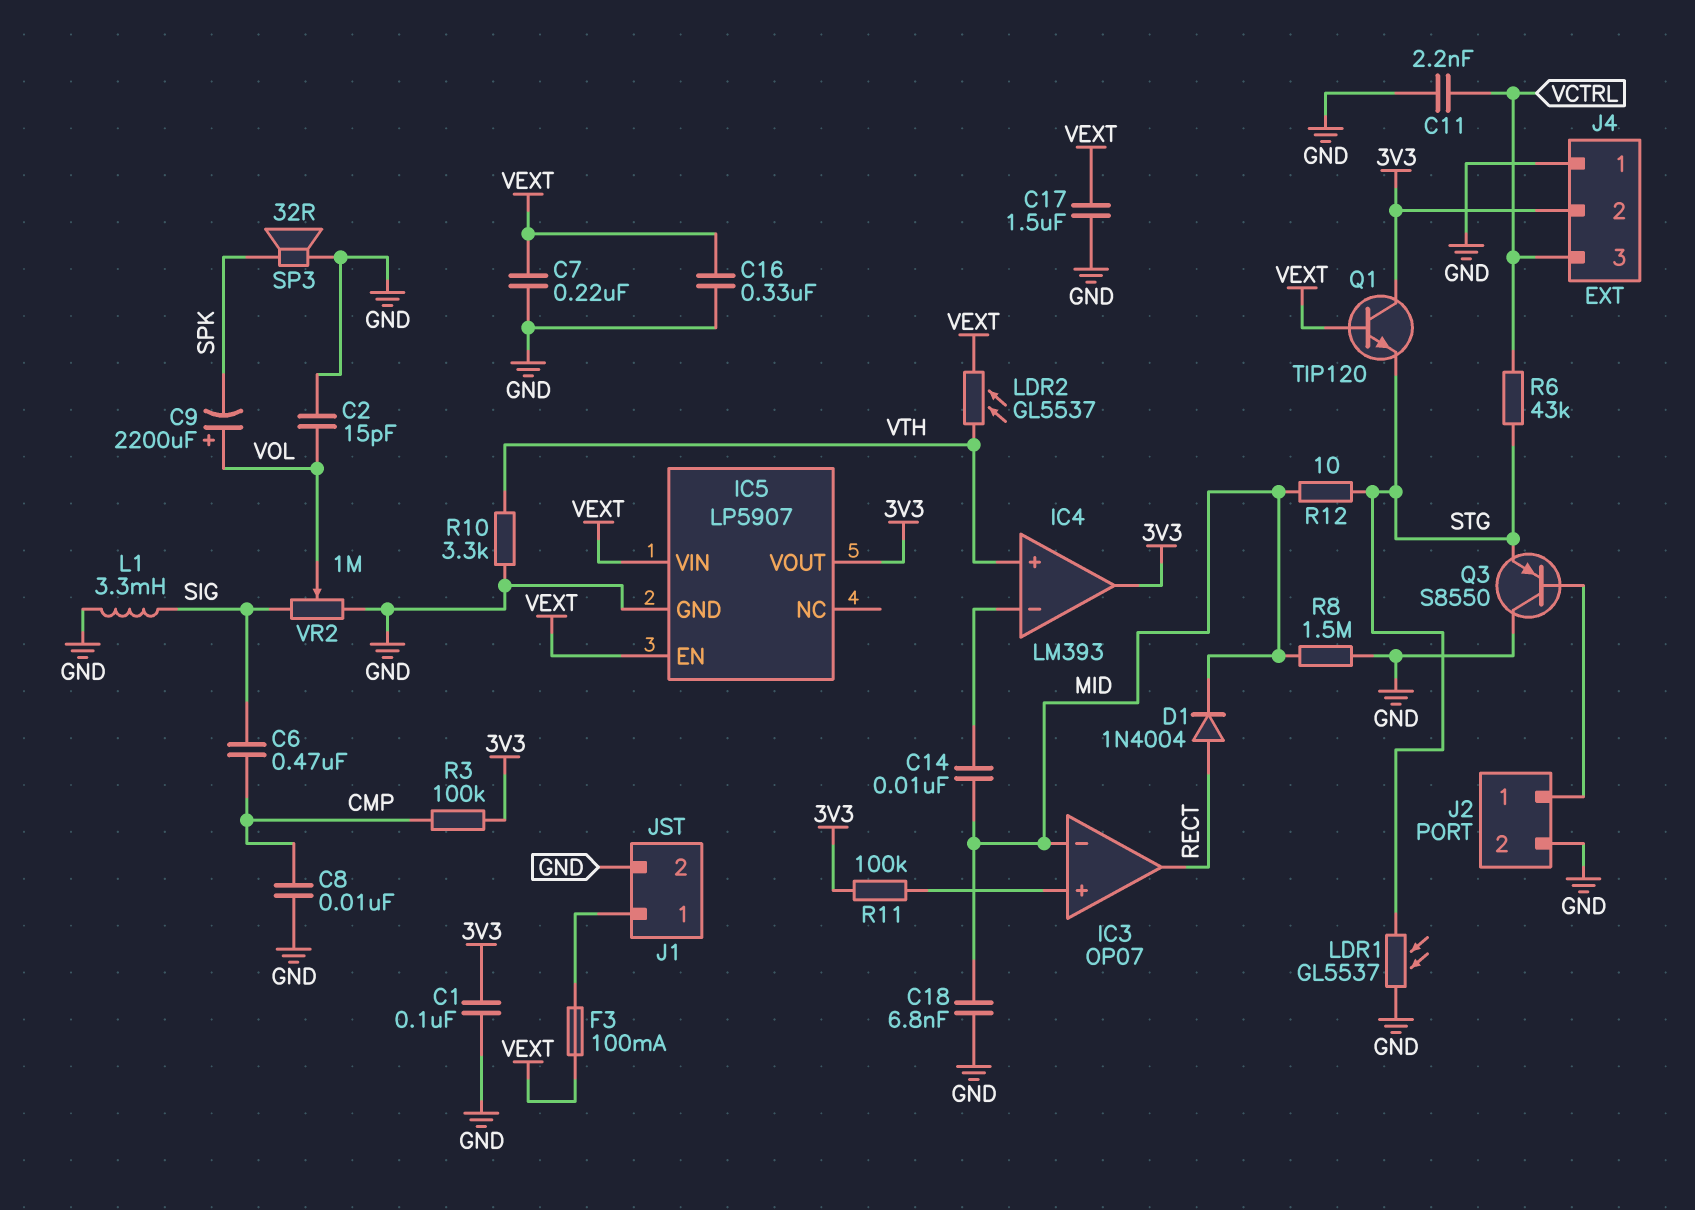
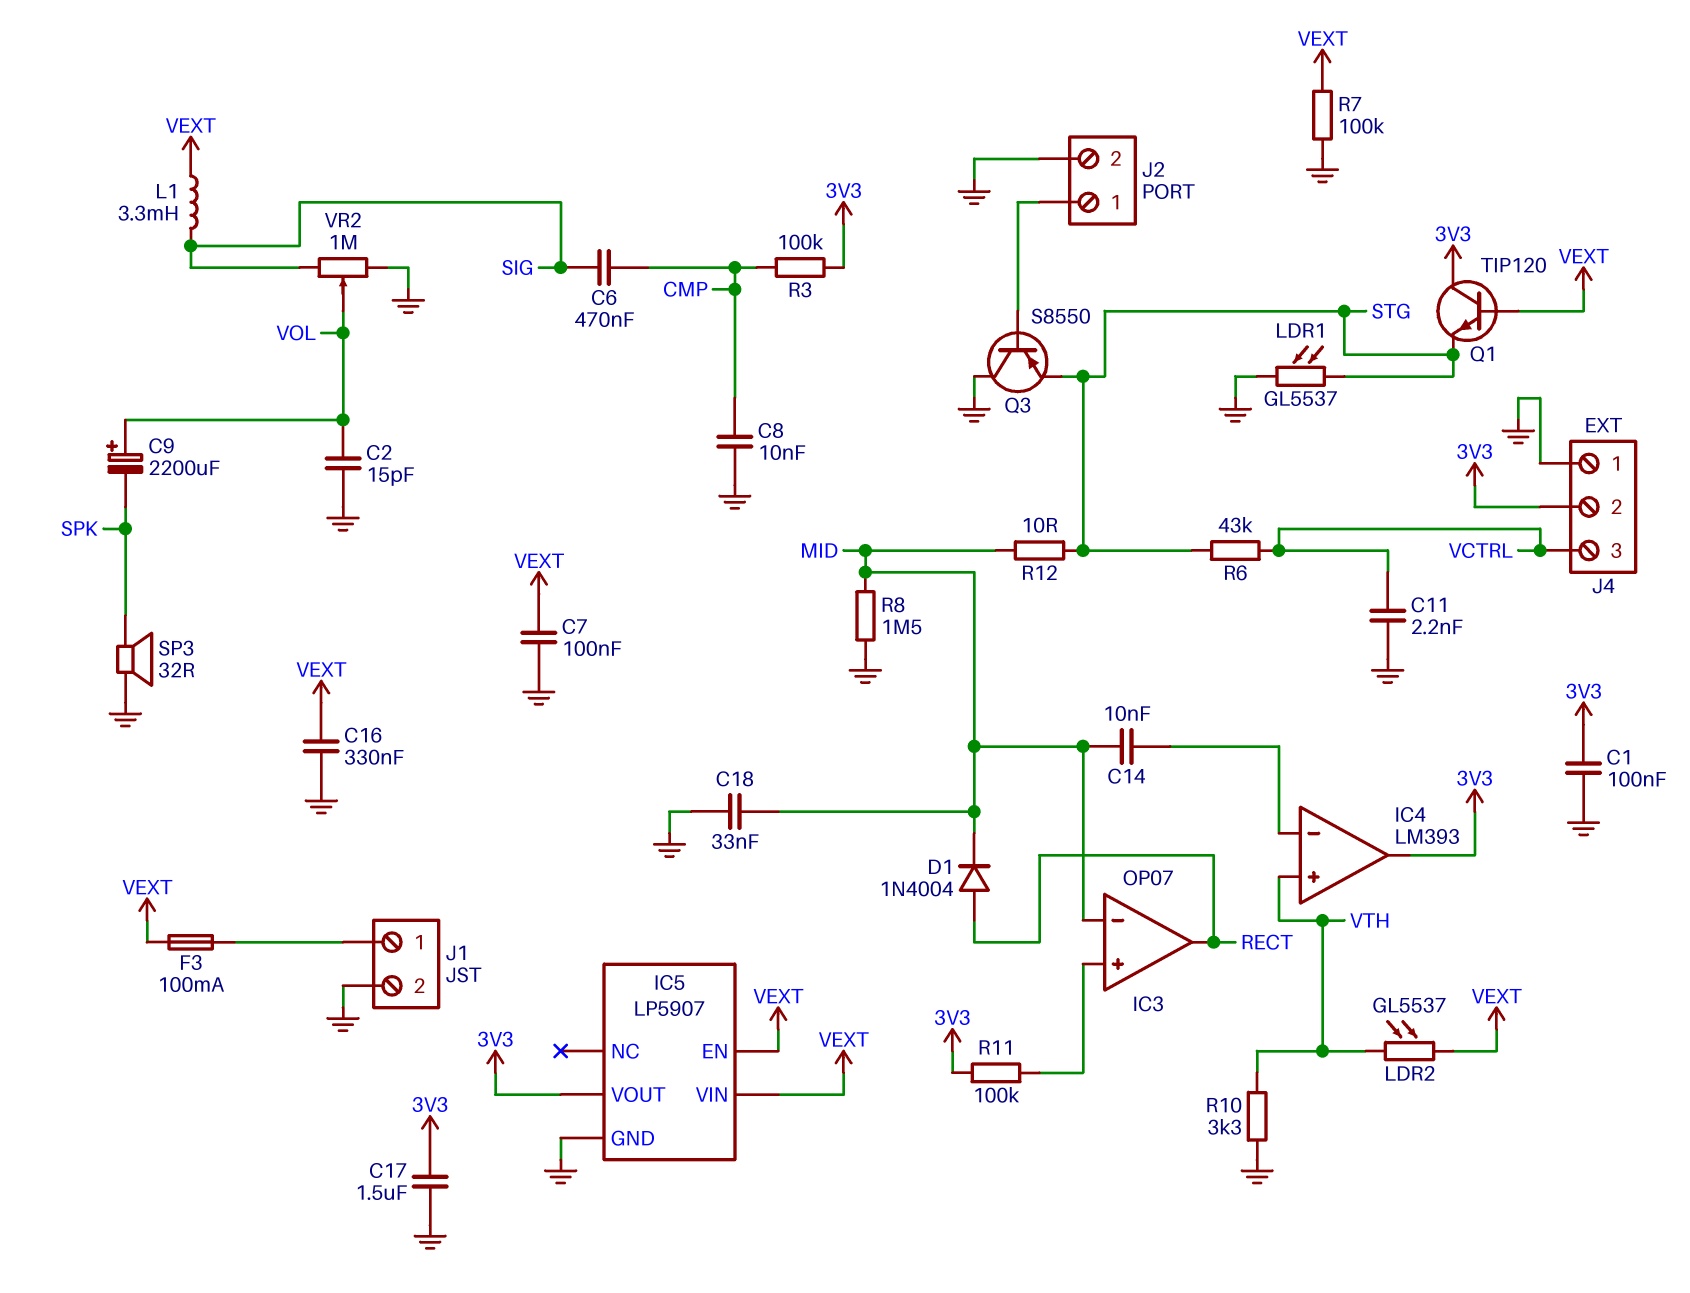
C7: 220nF (GND, VEXT) -> 100nF (GND, VEXT)
C17: 1.5uF (GND, VEXT) -> 1.5uF (3V3, GND)
C18: 6.8nF (GND, MID) -> 33nF (GND, MID)
L1: 3.3mH (GND, SIG) -> 3.3mH (SIG, VEXT)
R7: none -> 100k (GND, VEXT)

